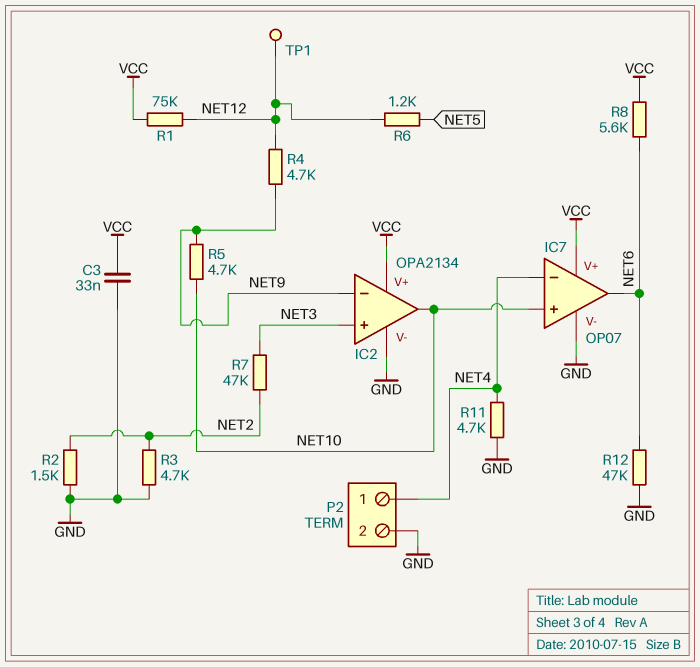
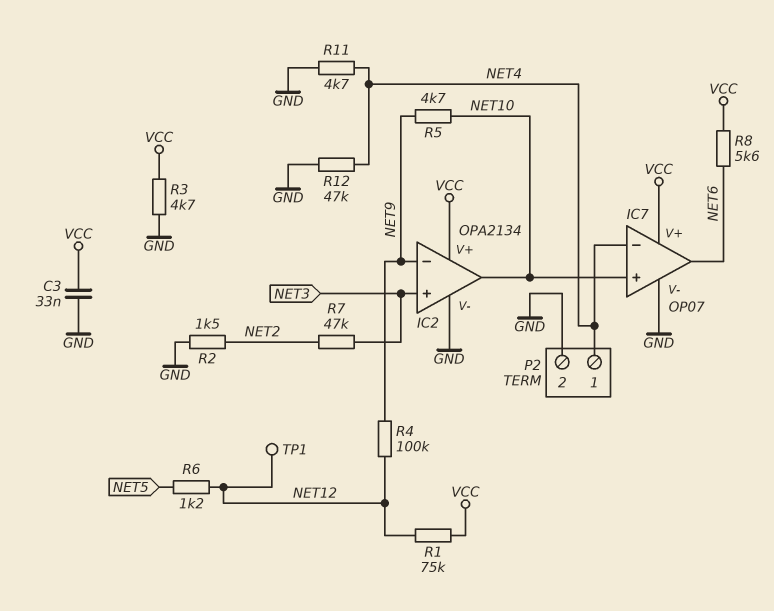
R3: 4.7k (GND, NET2) -> 4.7k (GND, VCC)
R4: 4.7k (NET9, NET12) -> 100k (NET9, NET12)
R12: 47k (GND, NET6) -> 47k (GND, NET4)

